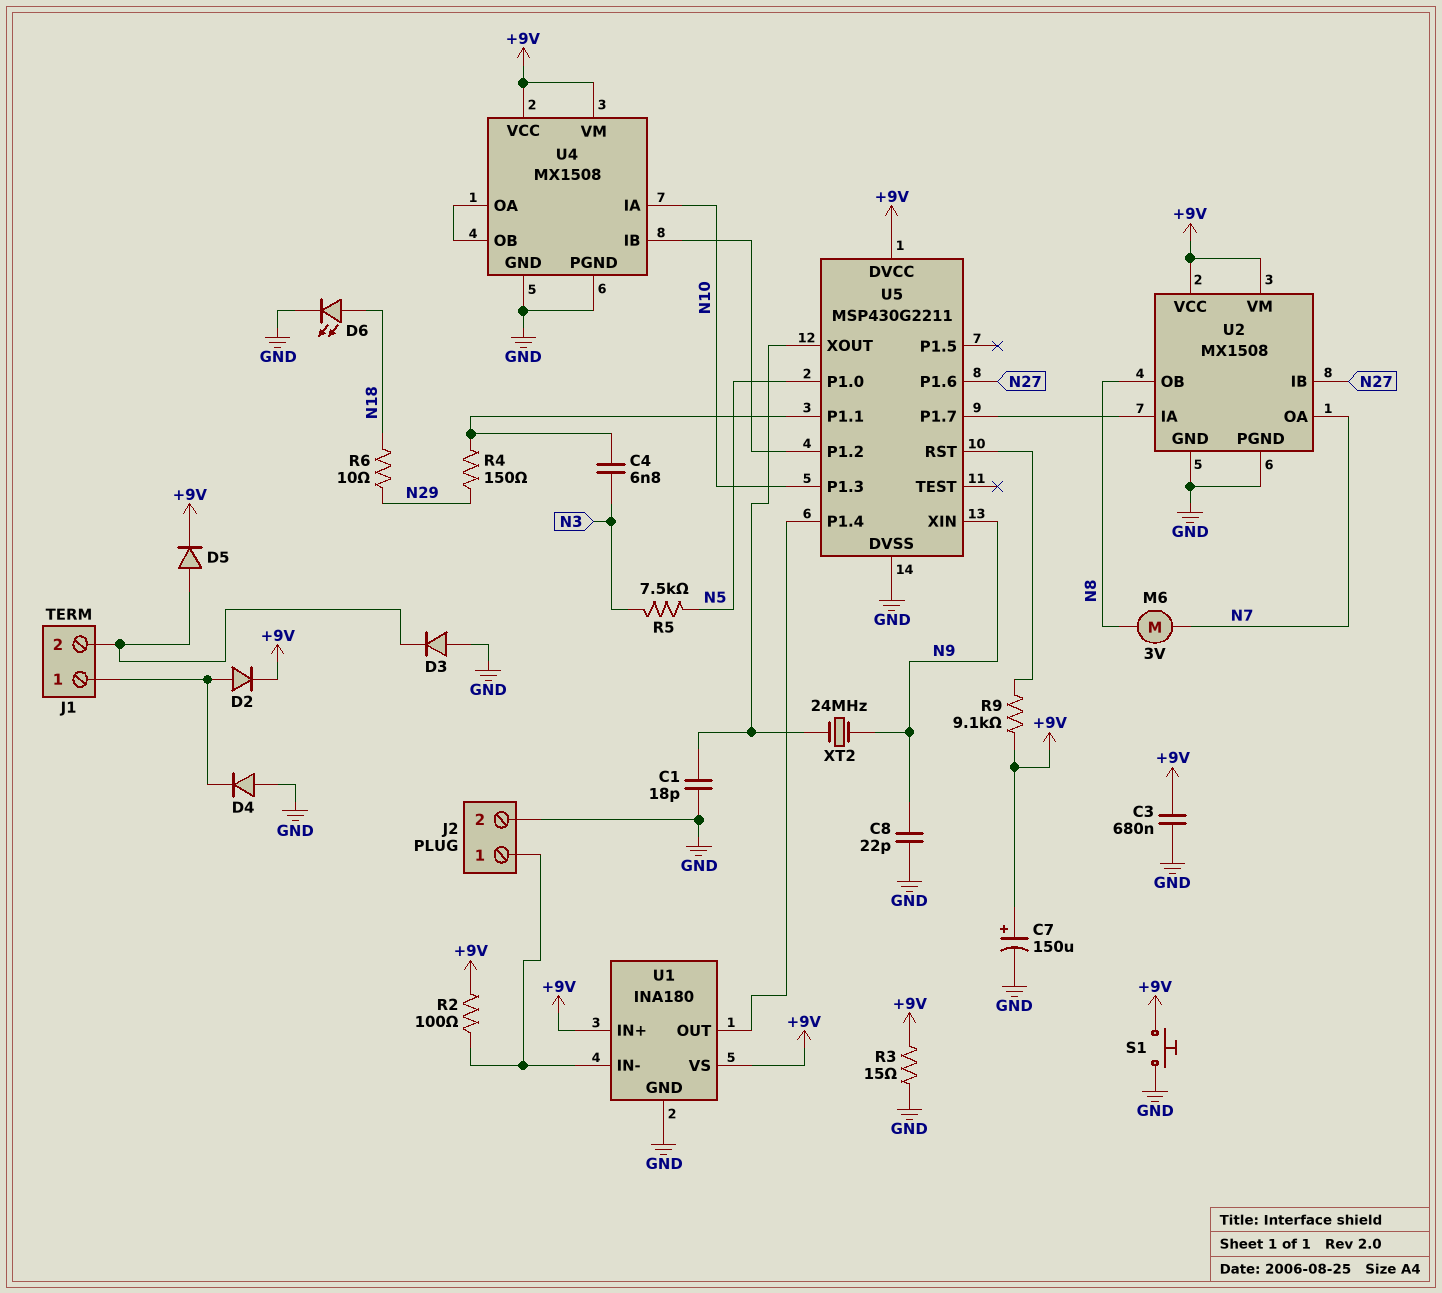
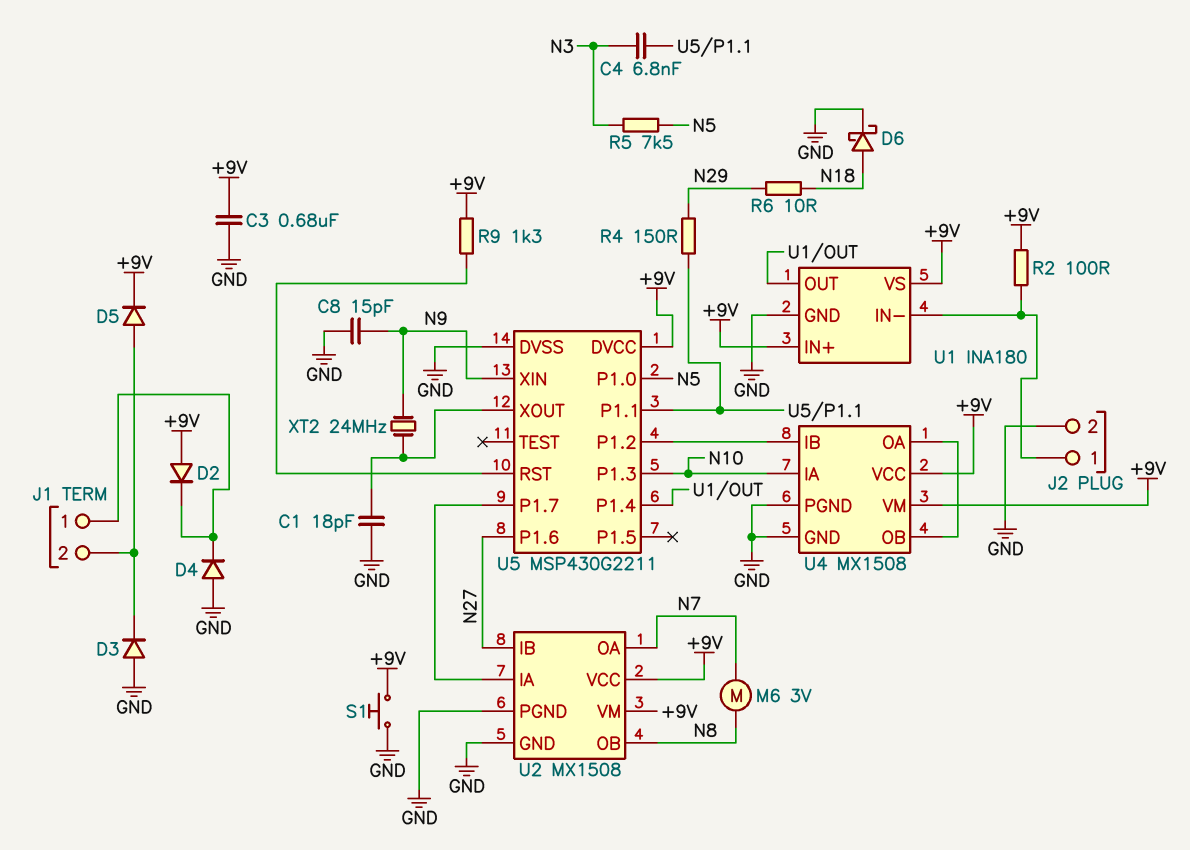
C7: 150uF (plus +9V, minus GND) -> none
C8: 22pF (GND, N9) -> 15pF (GND, N9)
D2: diode (A J1/1, K +9V) -> diode (A +9V, K J1/1)
D6: LED (A N18, K GND) -> schottky (A N18, K GND)
R3: 15 (+9V, GND) -> none
R9: 9.1k (+9V, U5/RST) -> 1.3k (+9V, U5/RST)

